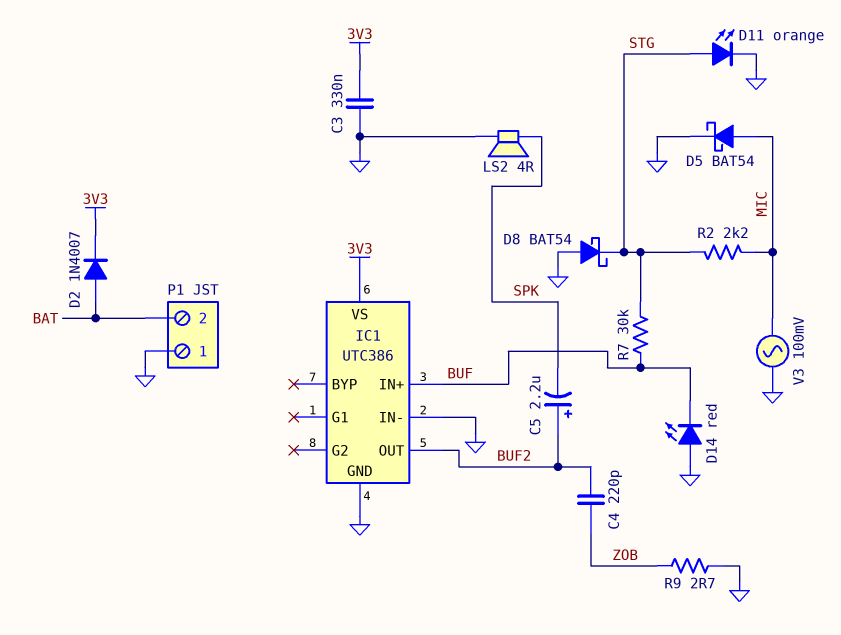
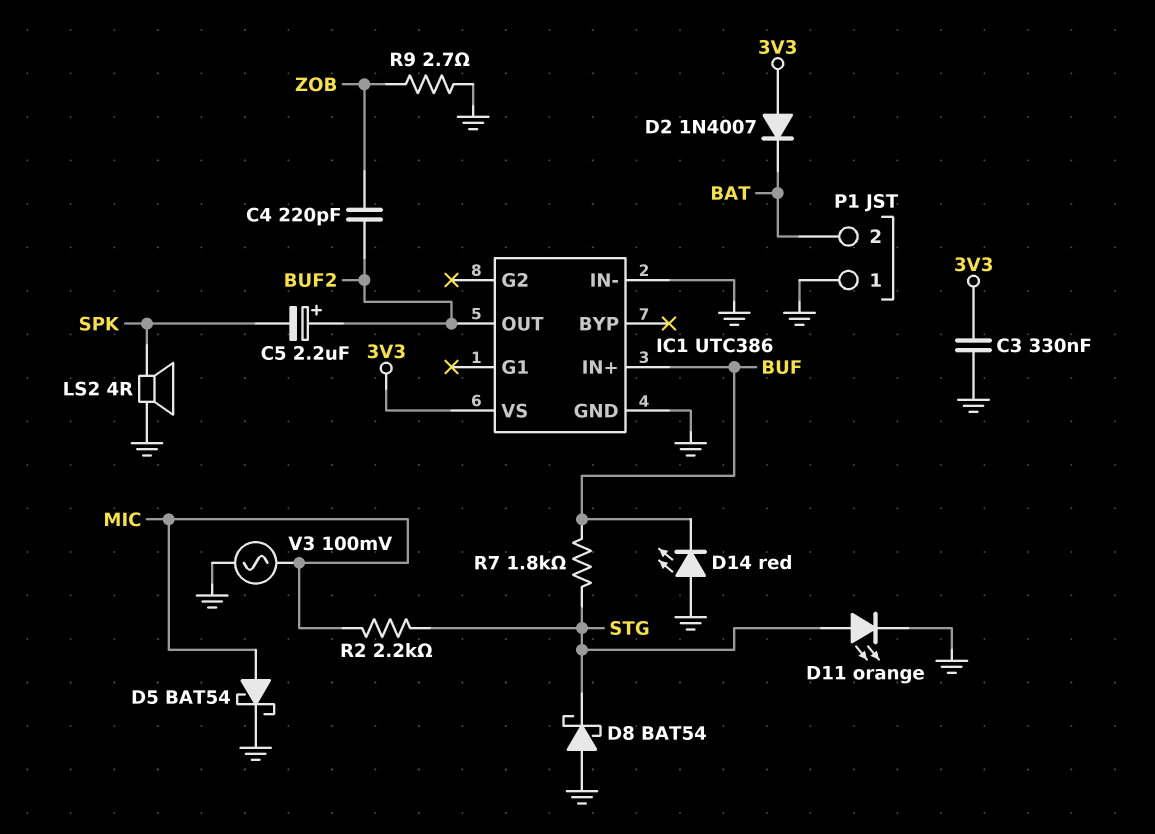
D2: diode 1N4007 (A BAT, K 3V3) -> diode 1N4007 (A 3V3, K BAT)
R7: 30k (BUF, STG) -> 1.8k (BUF, STG)

